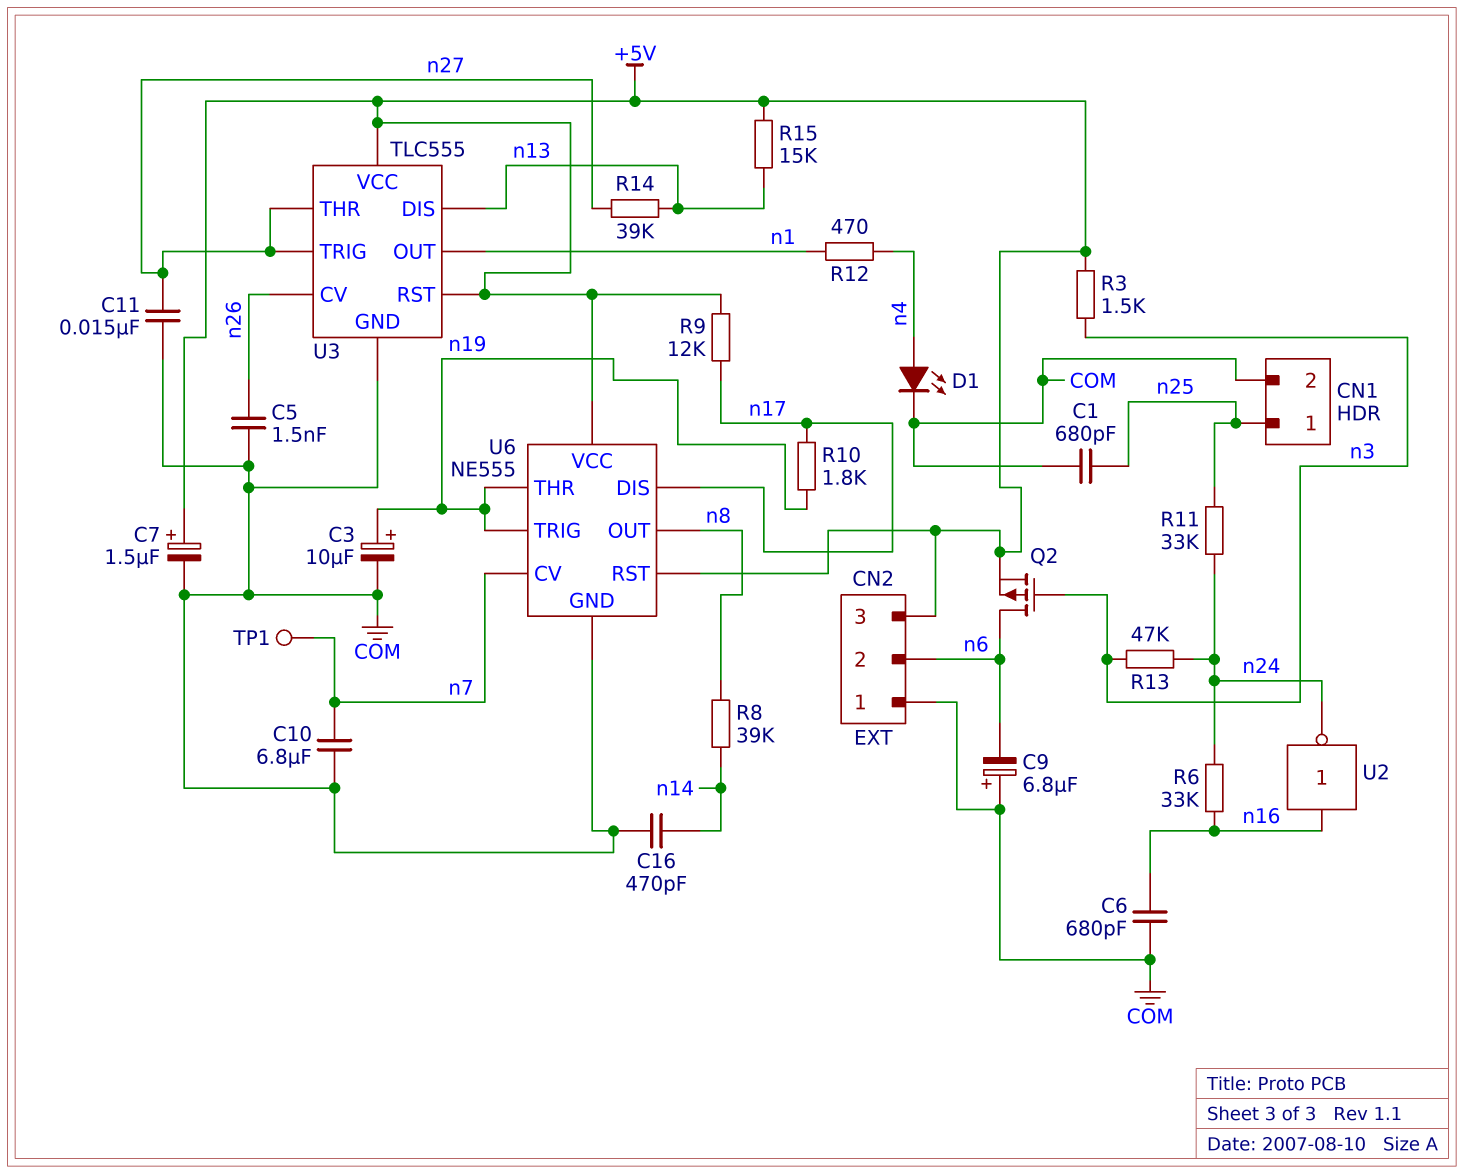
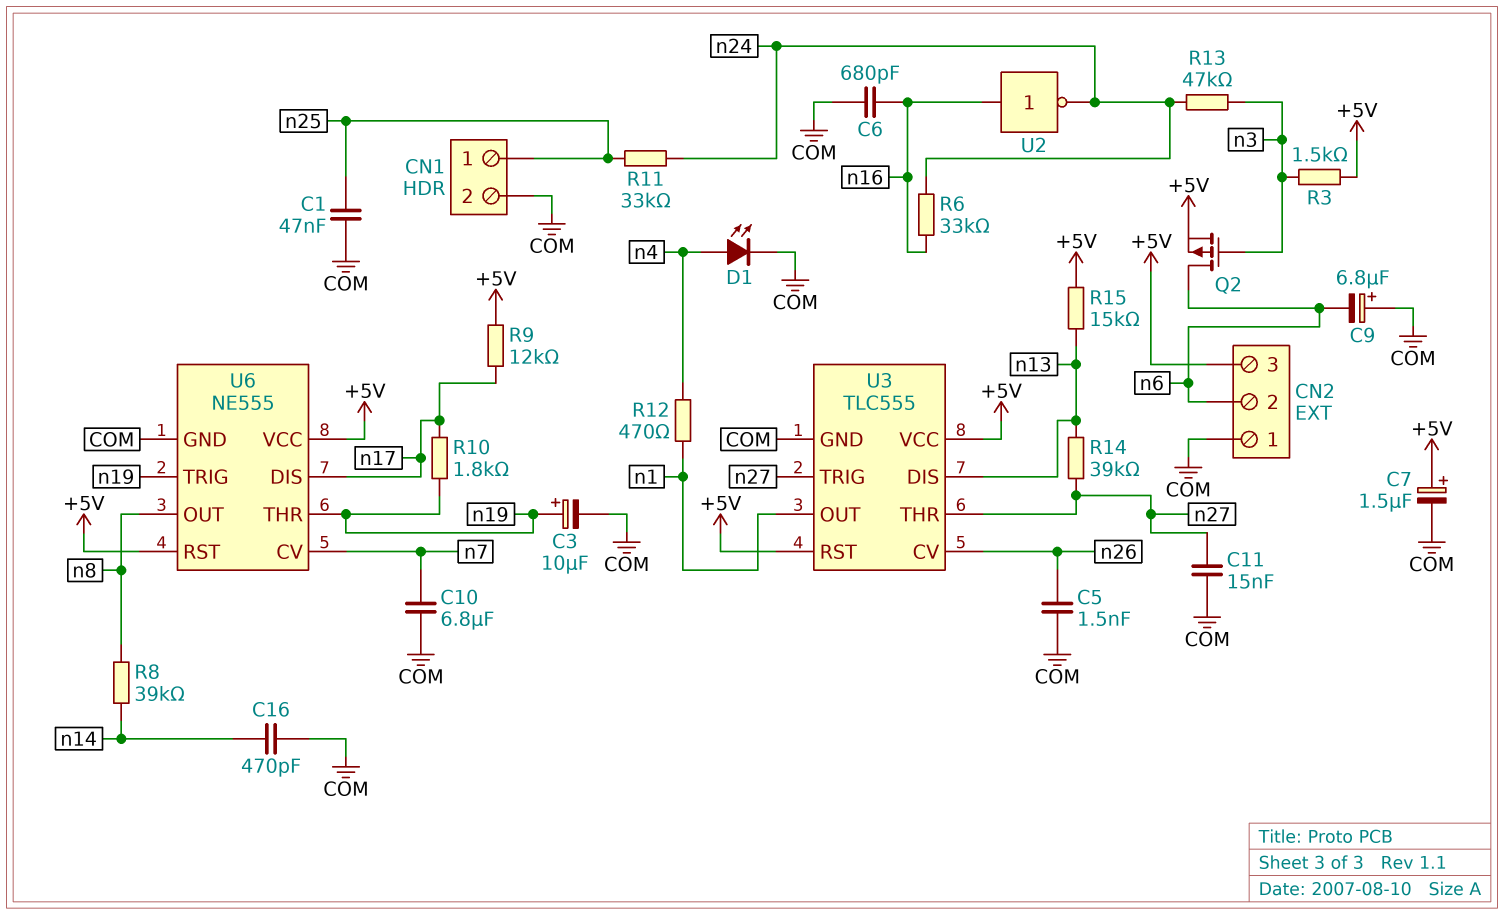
C1: 680pF (COM, n25) -> 47nF (COM, n25)
TP1: test point (n7) -> none

